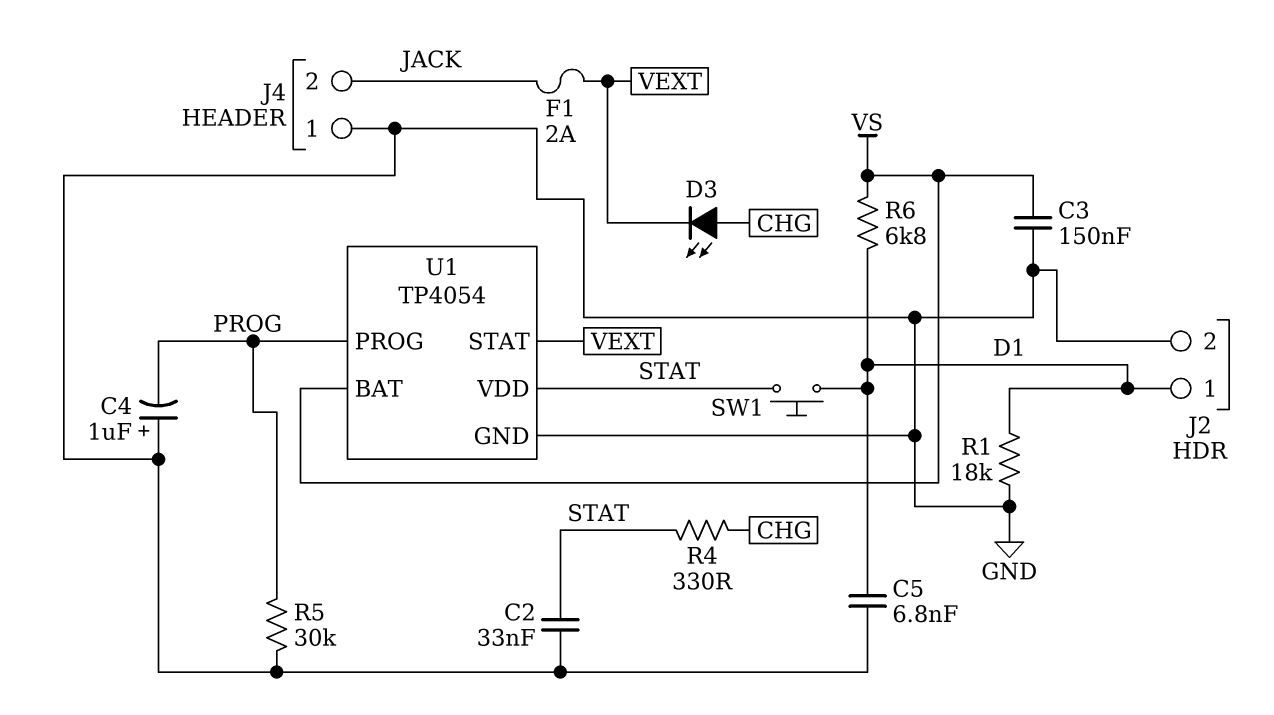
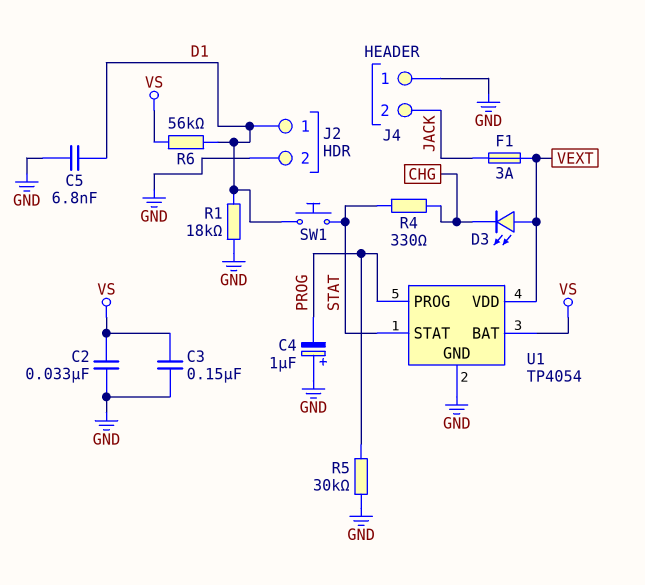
C2: 33nF (GND, STAT) -> 33nF (GND, VS)
D3: LED (A CHG, K VEXT) -> LED (A VEXT, K CHG)
F1: 2A (JACK, VEXT) -> 3A (JACK, VEXT)
R6: 6.8k (D1, VS) -> 56k (D1, VS)
U1 pin STAT: VEXT -> STAT
U1 pin VDD: STAT -> VEXT

